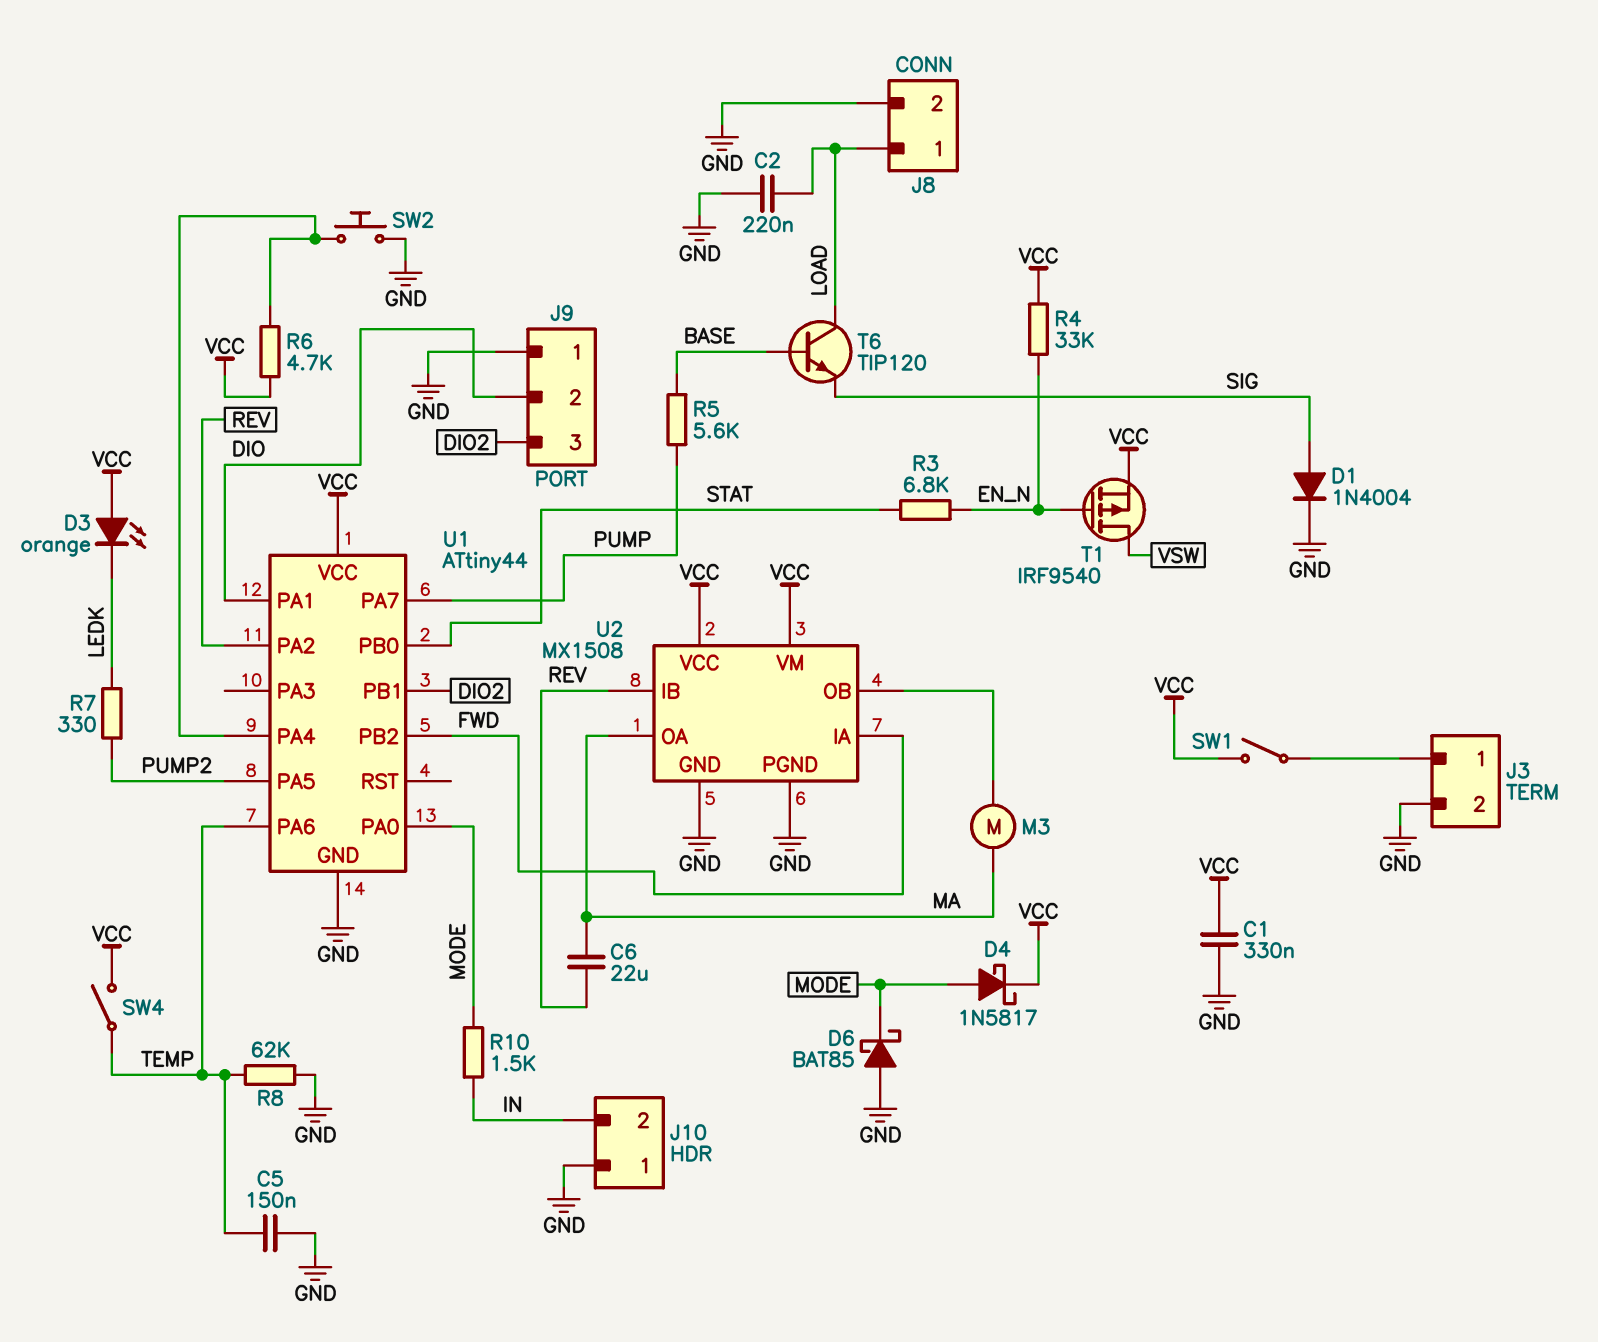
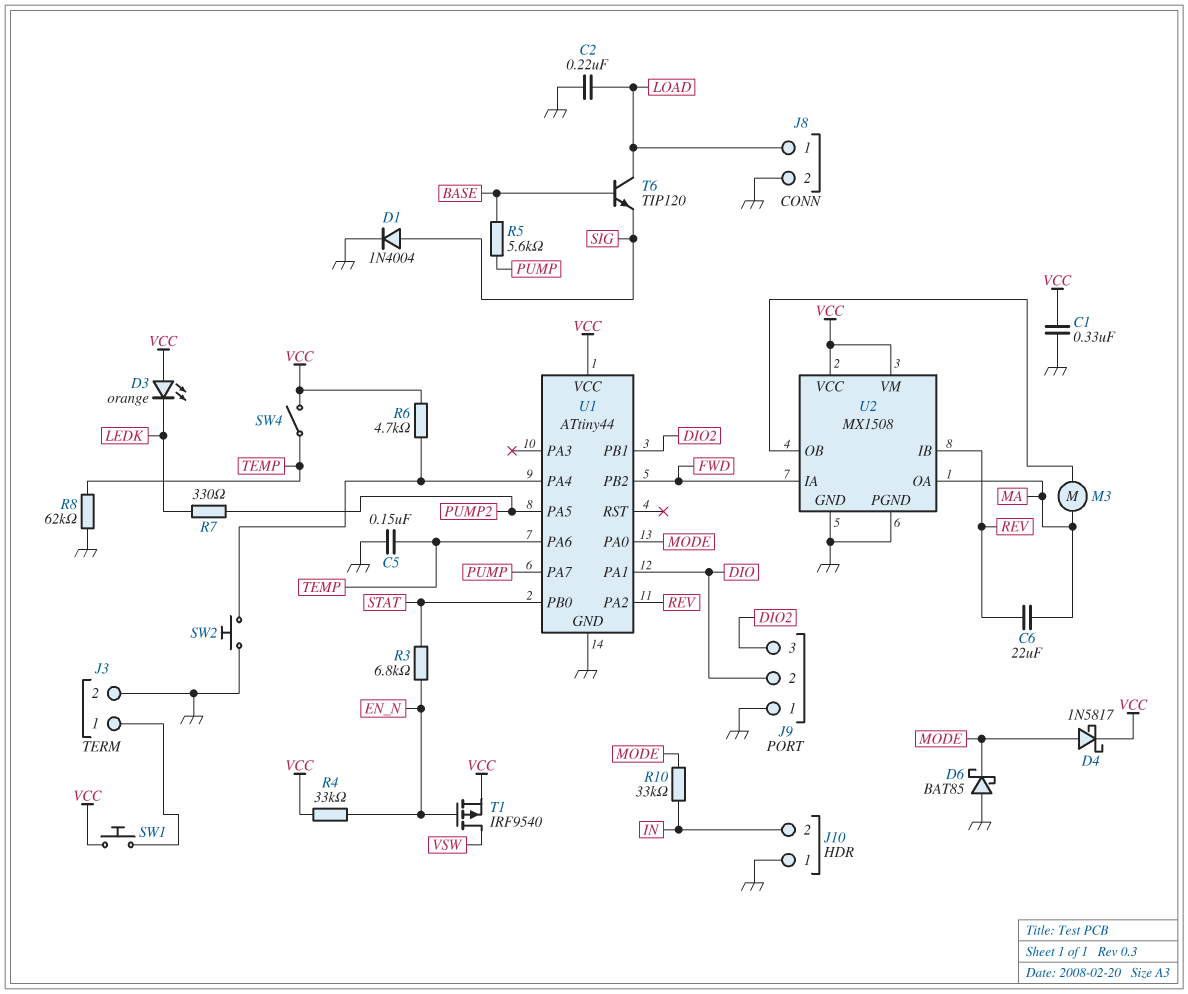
R10: 1.5k (IN, MODE) -> 33k (IN, MODE)
SW1: switch (J3/1, VCC) -> button (J3/1, VCC)

